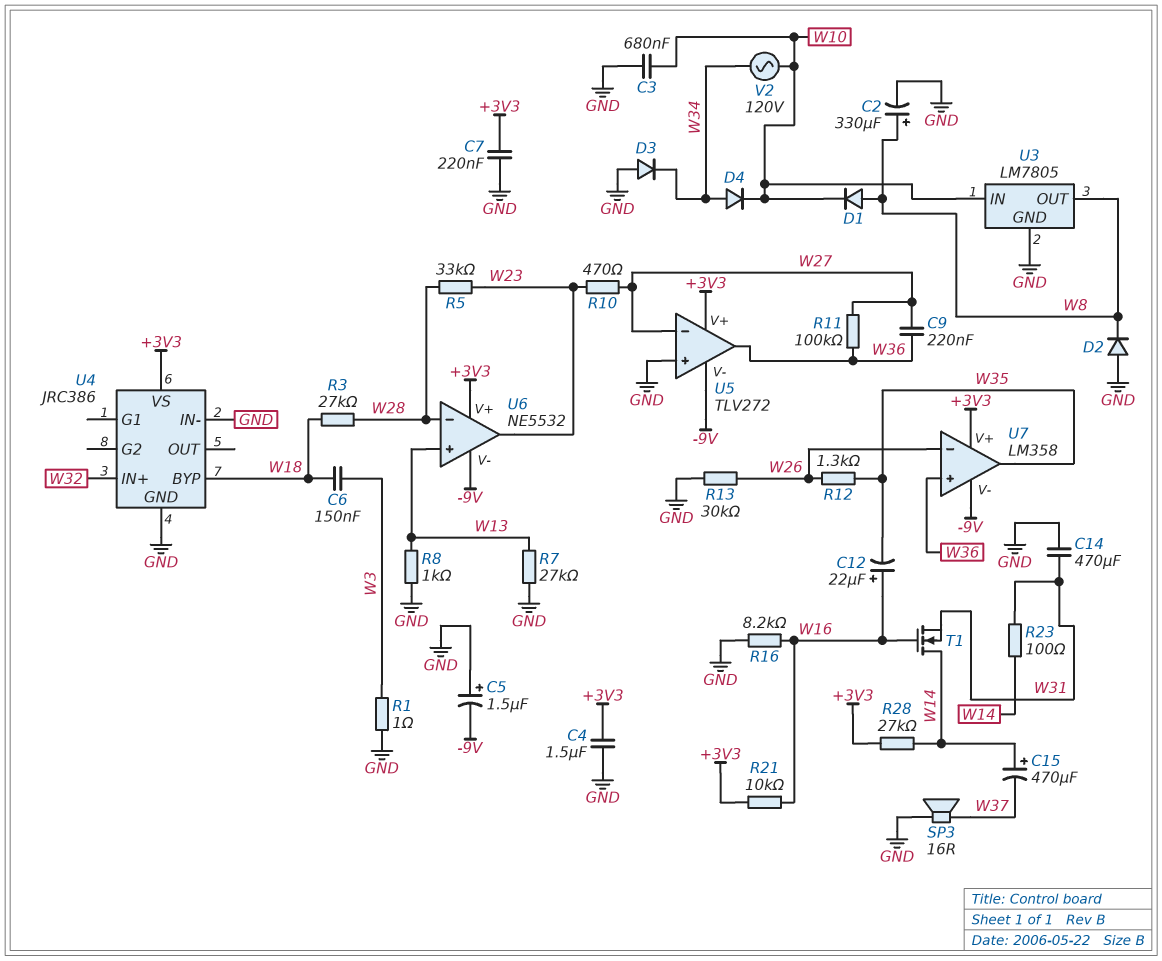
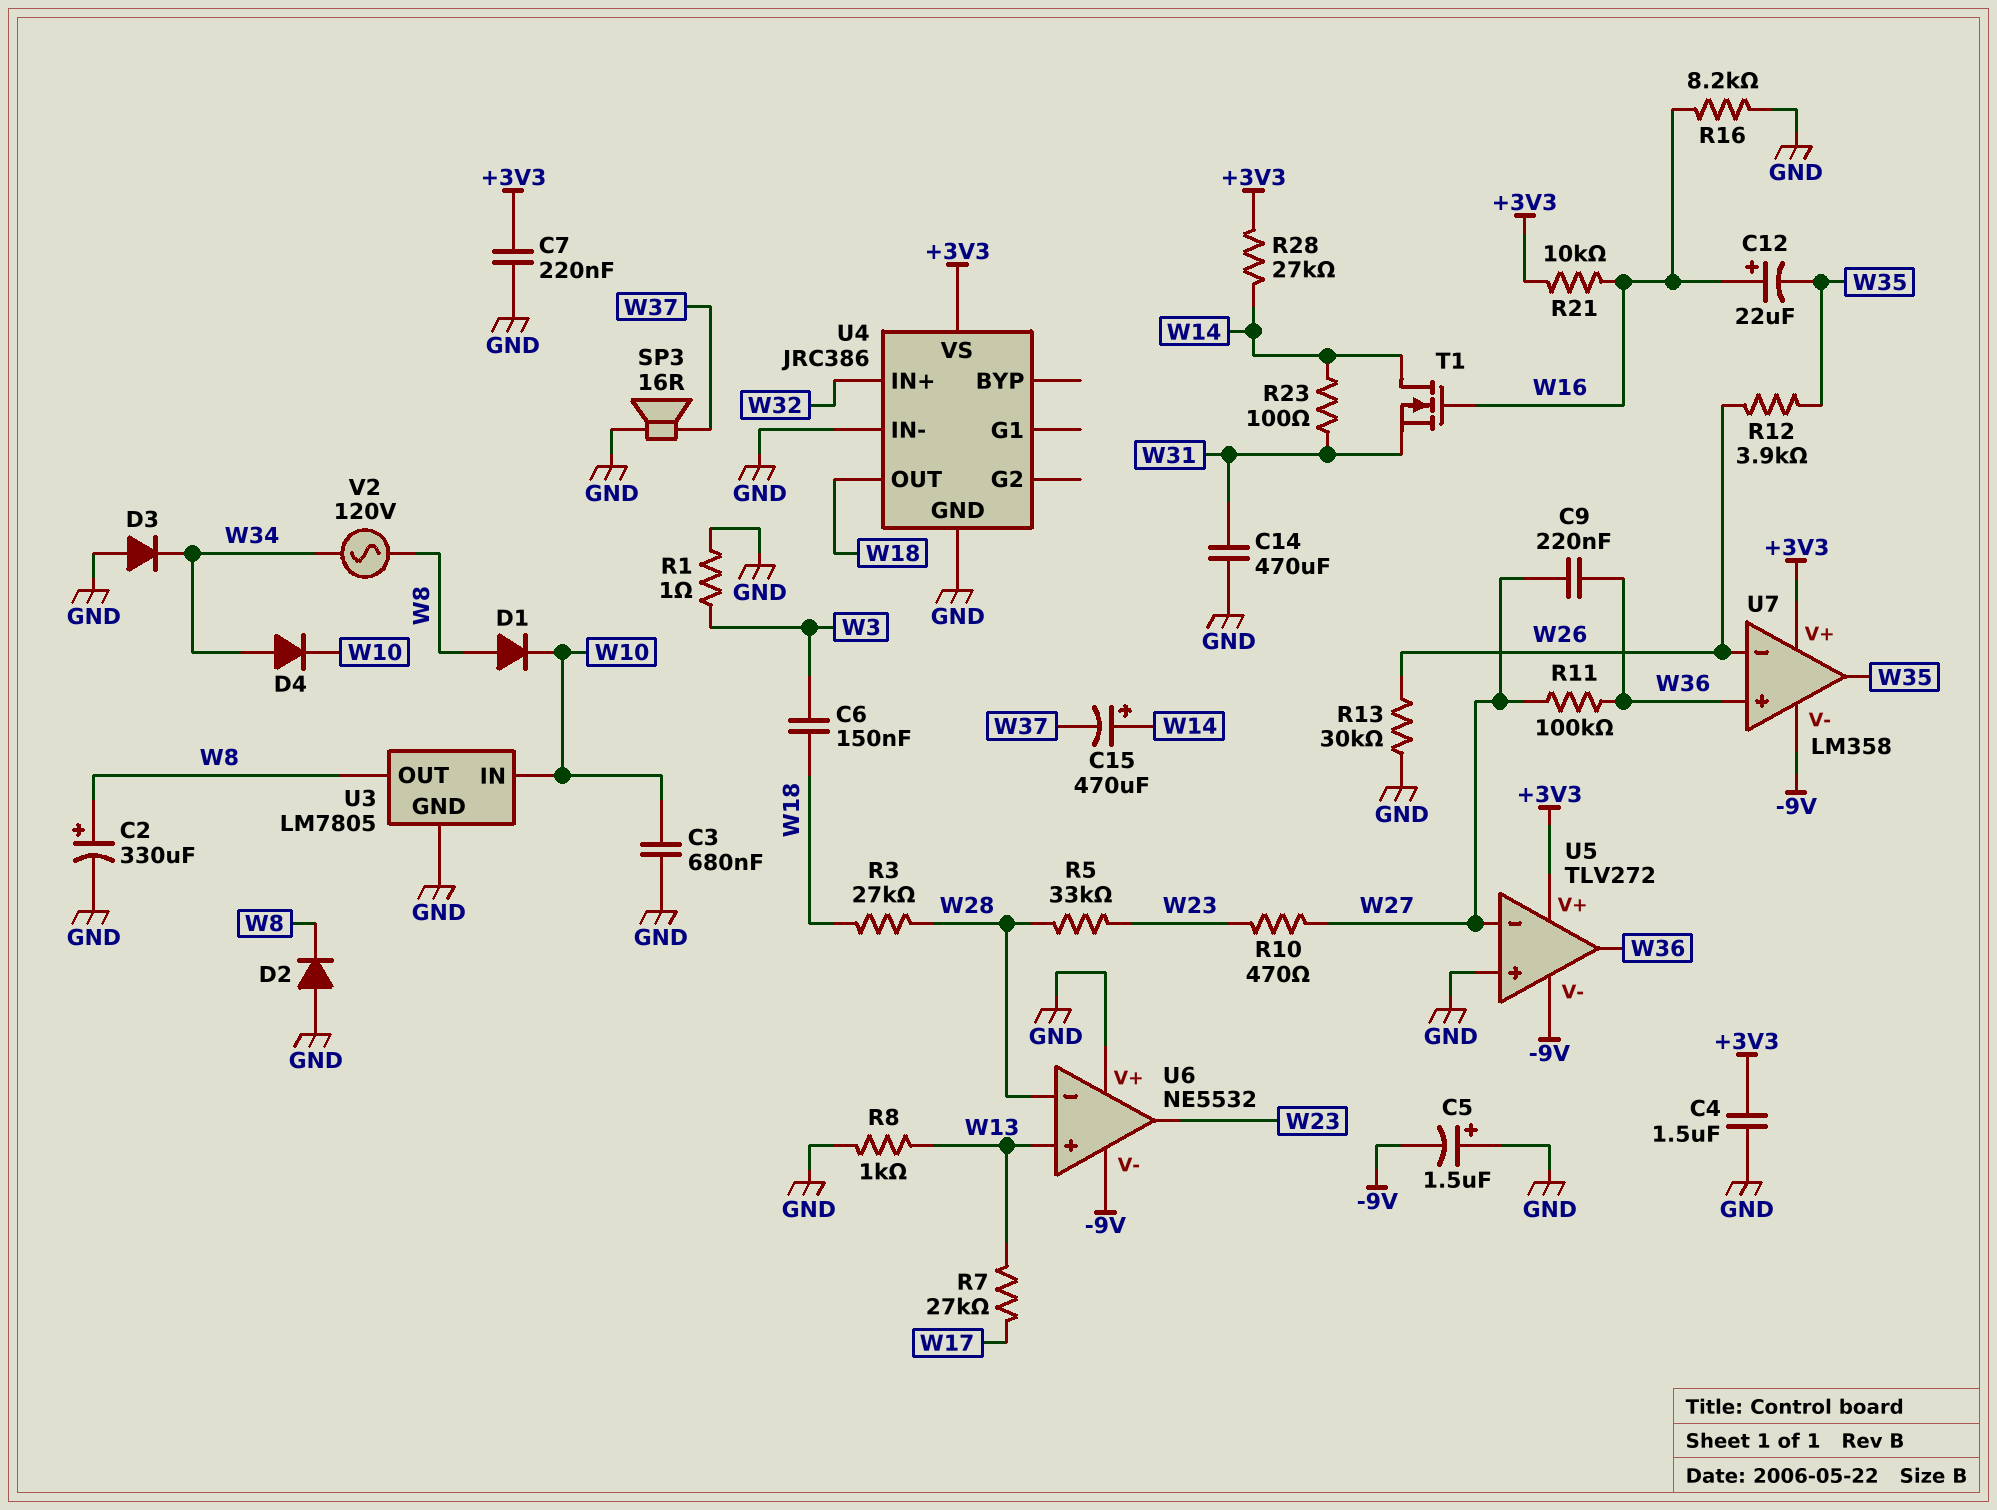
R7: 27k (GND, W13) -> 27k (W13, W17)
R12: 1.3k (W26, W35) -> 3.9k (W26, W35)
U4 pin BYP: W18 -> none
U4 pin OUT: none -> W18
U6 pin V+: +3V3 -> GND
V2: AC 120V (W10, W34) -> AC 120V (W8, W34)

